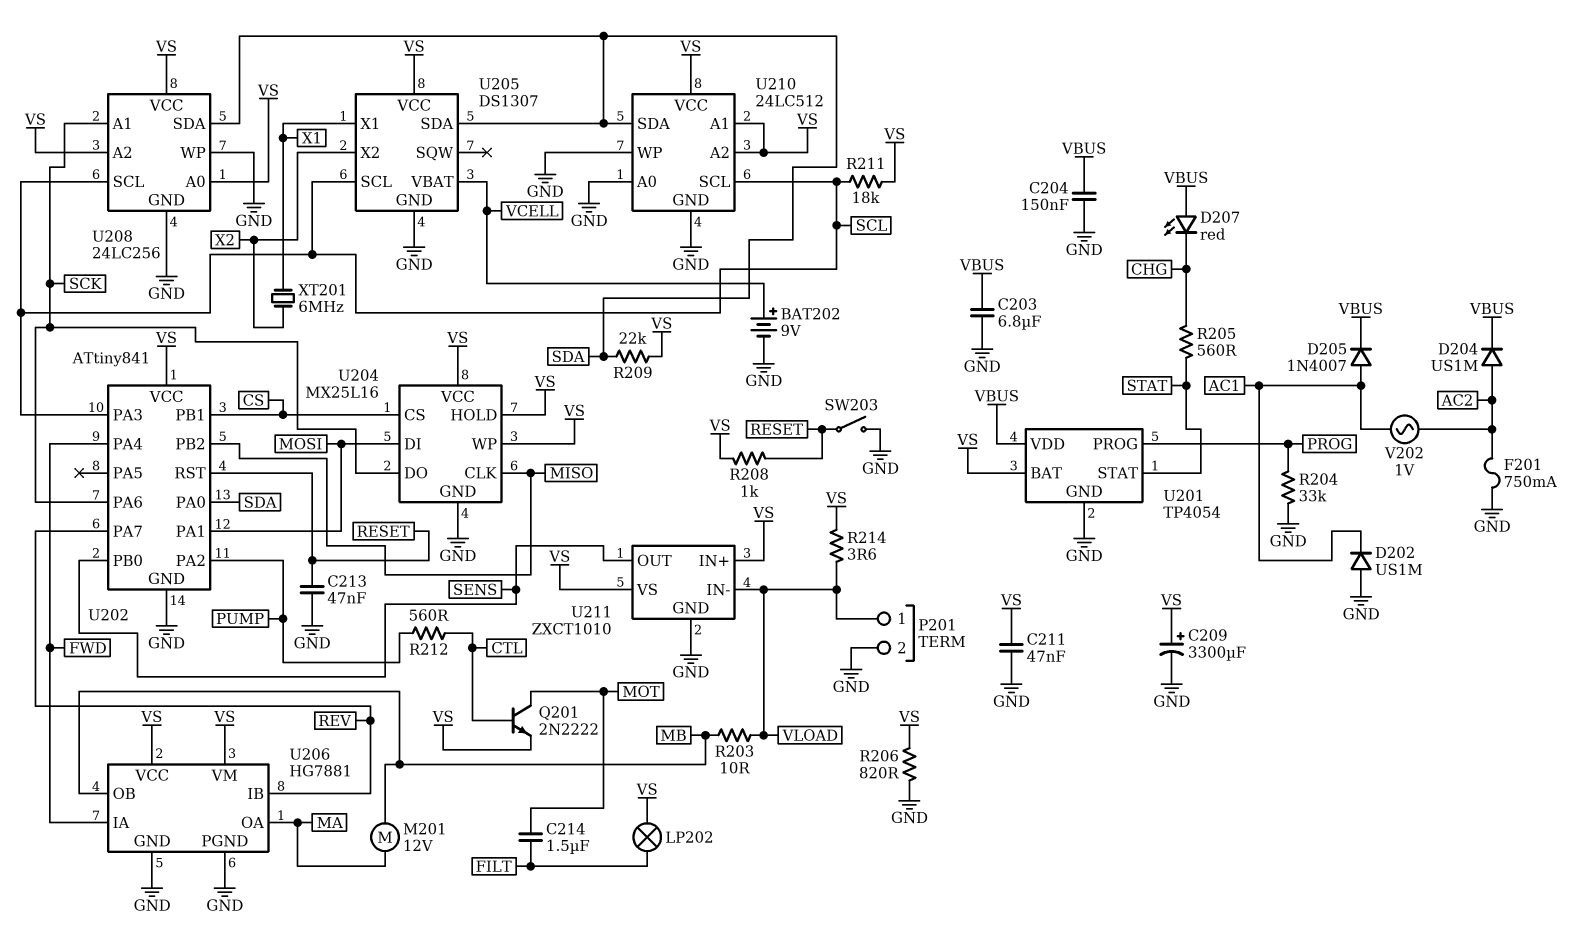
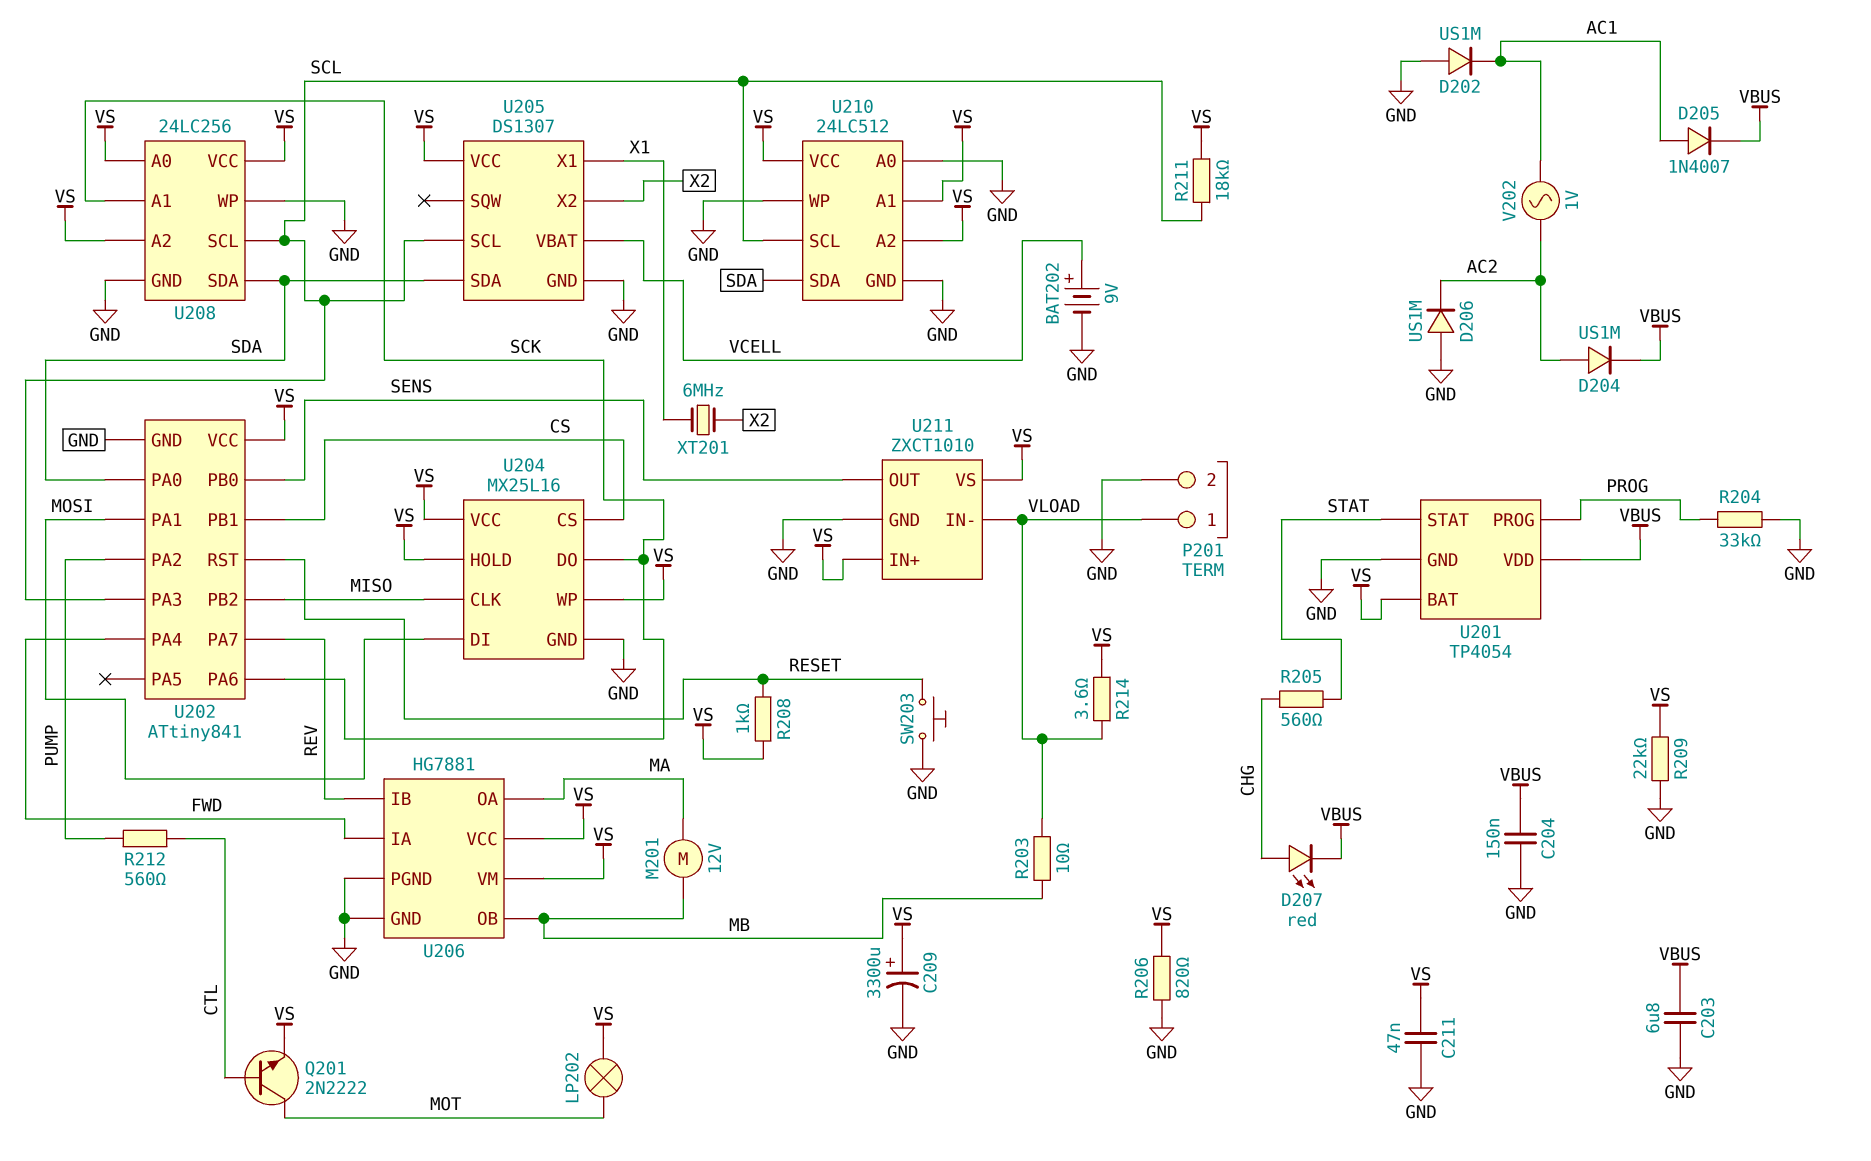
C213: 47nF (GND, RESET) -> none
C214: 1.5uF (FILT, MOT) -> none
D206: none -> diode US1M (A GND, K AC2)
D207: LED red (A VBUS, K CHG) -> LED red (A CHG, K VBUS)
F201: 750mA (AC2, GND) -> none
LP202: lamp (FILT, VS) -> lamp (MOT, VS)
R209: 22k (SDA, VS) -> 22k (GND, VS)
SW203: switch (GND, RESET) -> button (GND, RESET)

